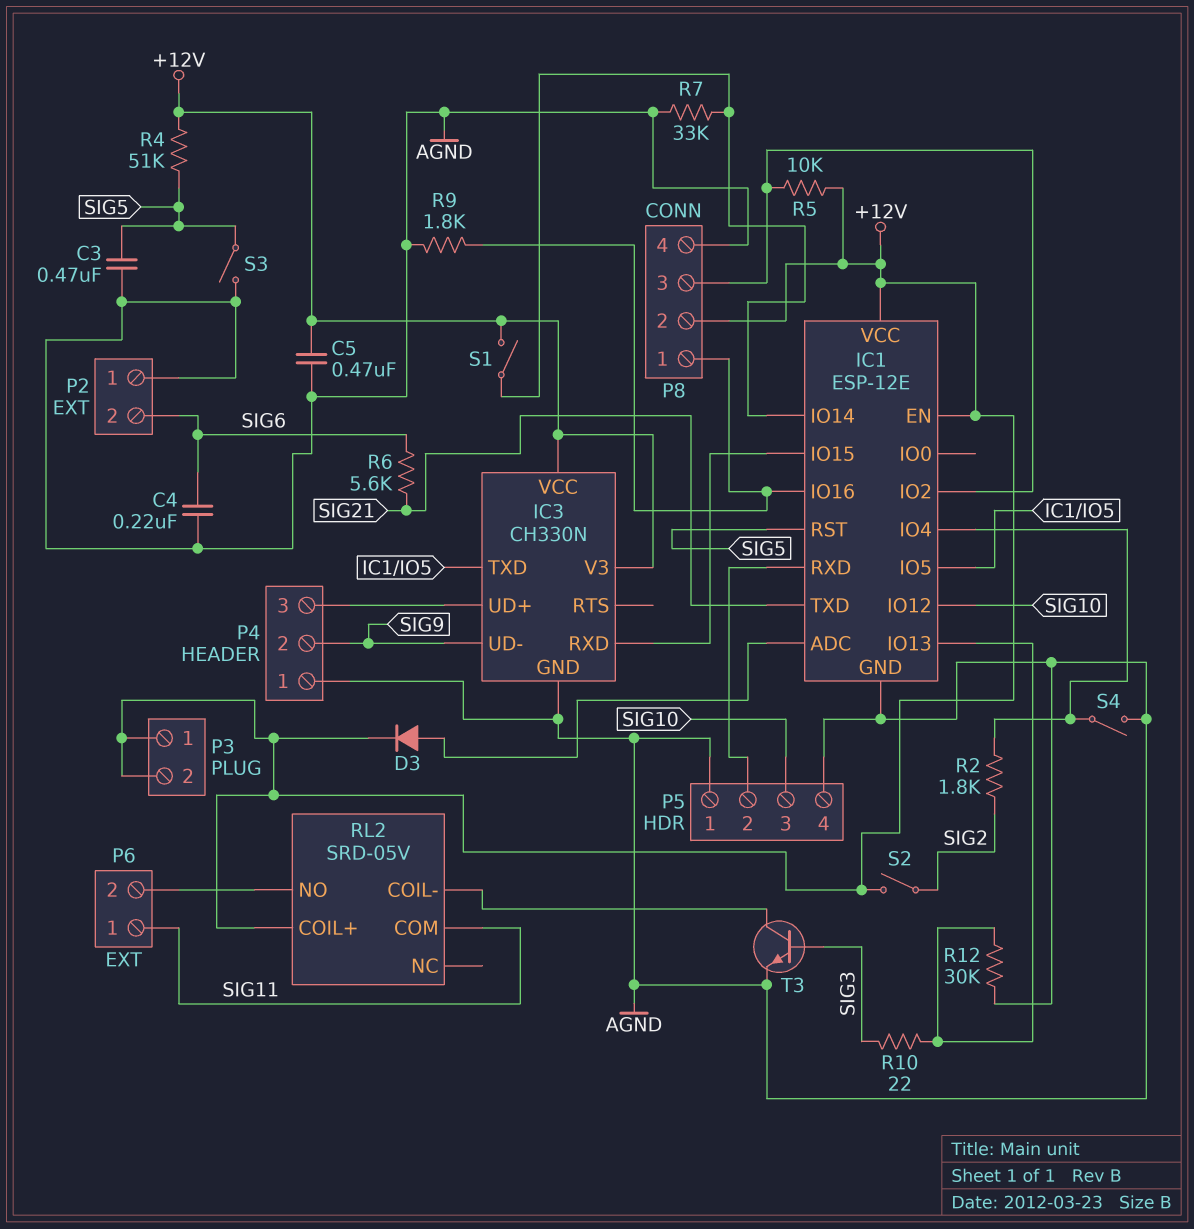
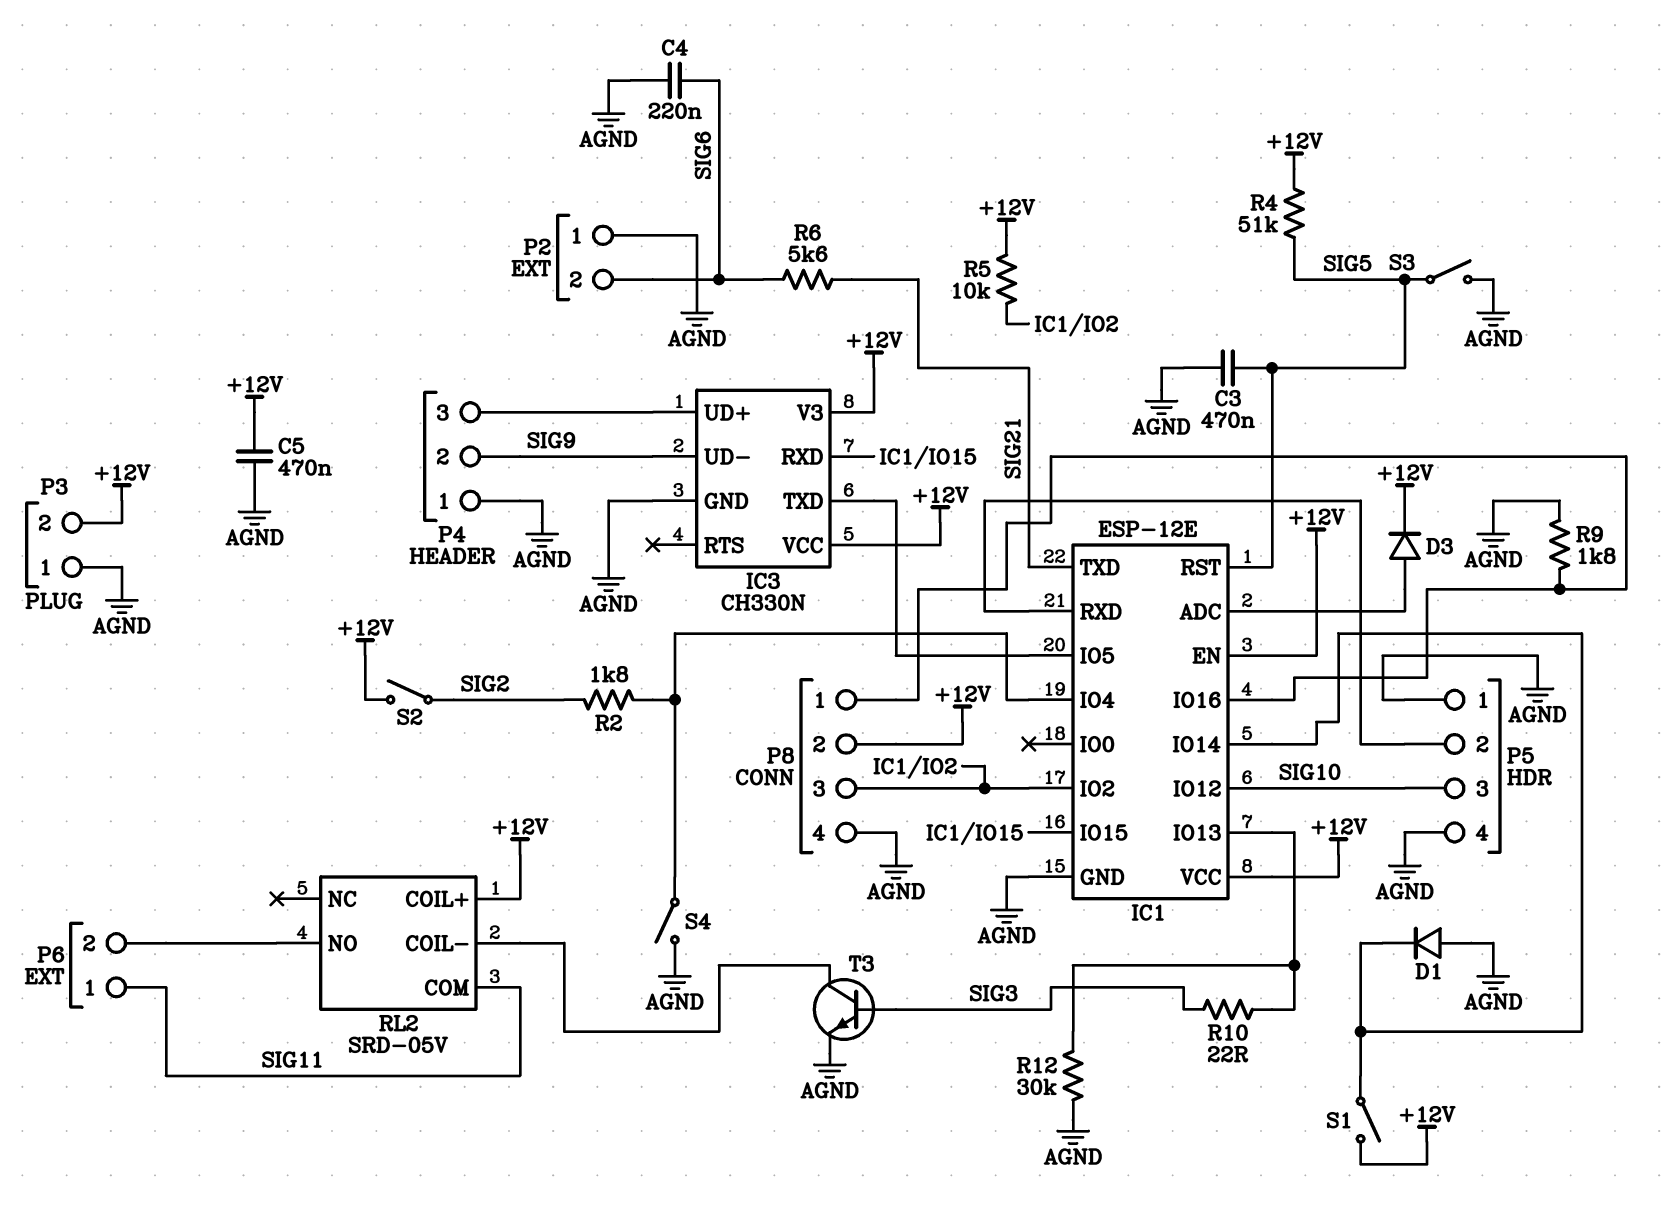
D1: none -> diode (A AGND, K IC1/IO14)
P3 pin 1: +12V -> AGND
R7: 33k (AGND, IC1/IO14) -> none

